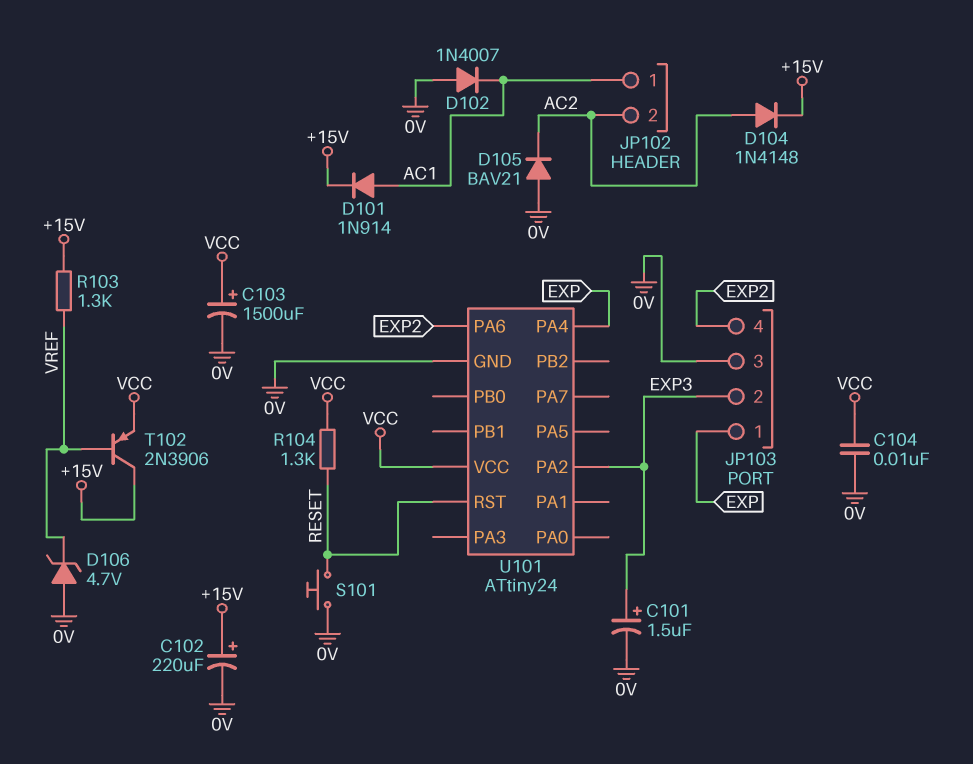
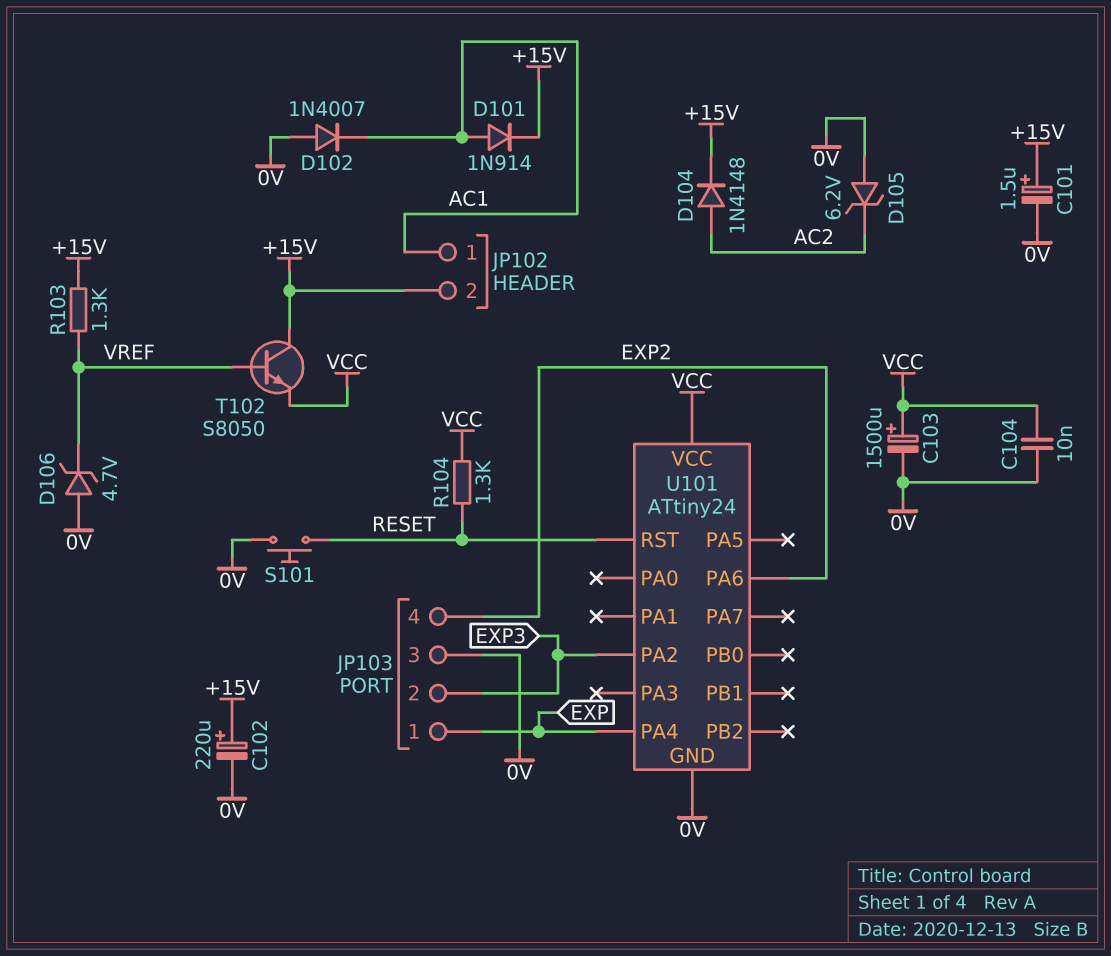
C101: 1.5uF (plus EXP3, minus 0V) -> 1.5uF (plus +15V, minus 0V)
D105: diode BAV21 (A 0V, K AC2) -> zener 6.2V (A 0V, K AC2)
JP102 pin 2: AC2 -> +15V
T102: PNP 2N3906 (B VREF, C +15V, E VCC) -> NPN S8050 (B VREF, C +15V, E VCC)

